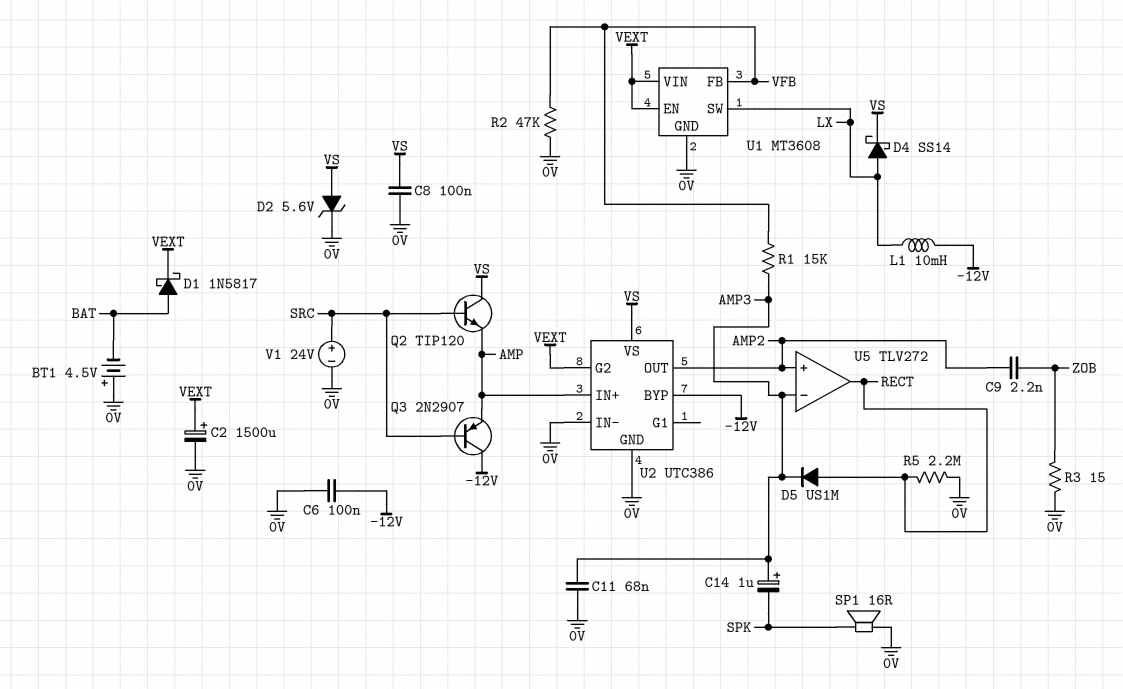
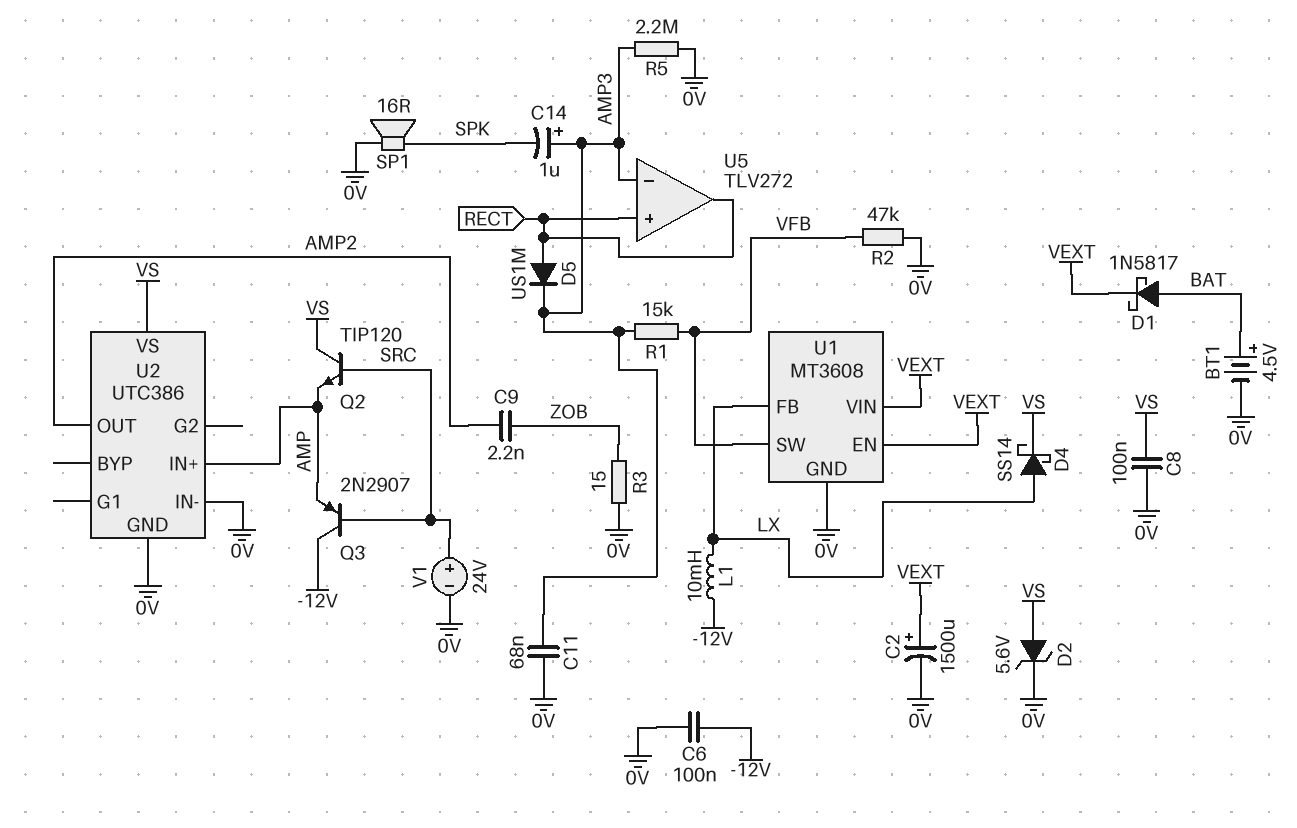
BT1: 4.5V (plus 0V, minus BAT) -> 4.5V (plus BAT, minus 0V)
R5: 2.2M (0V, RECT) -> 2.2M (0V, AMP3)
U1 pin FB: VFB -> LX
U1 pin SW: LX -> VFB
U2 pin BYP: -12V -> none
U2 pin G2: VEXT -> none
U5 pin in+: AMP2 -> RECT

